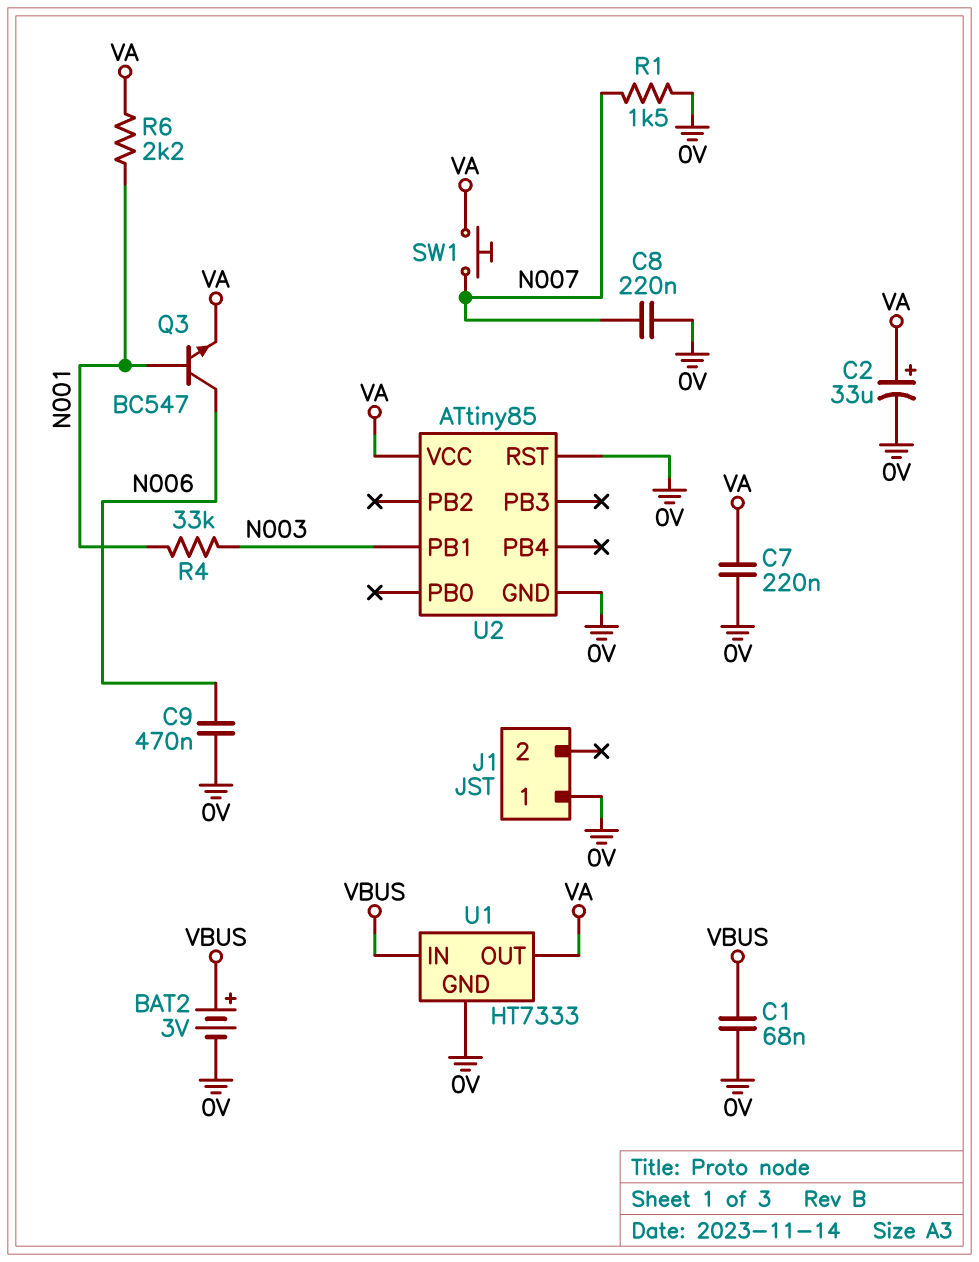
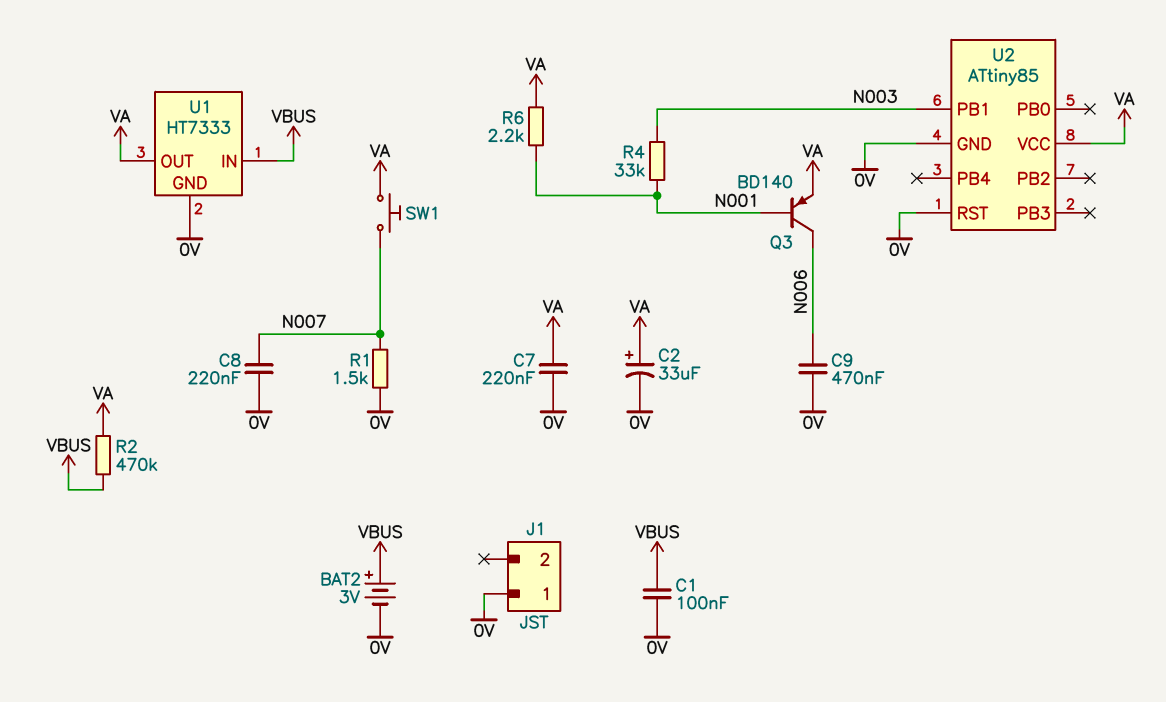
C1: 68nF (0V, VBUS) -> 100nF (0V, VBUS)
Q3: NPN BC547 (B N001, C N006, E VA) -> PNP BD140 (B N001, C N006, E VA)
R2: none -> 470k (VA, VBUS)

